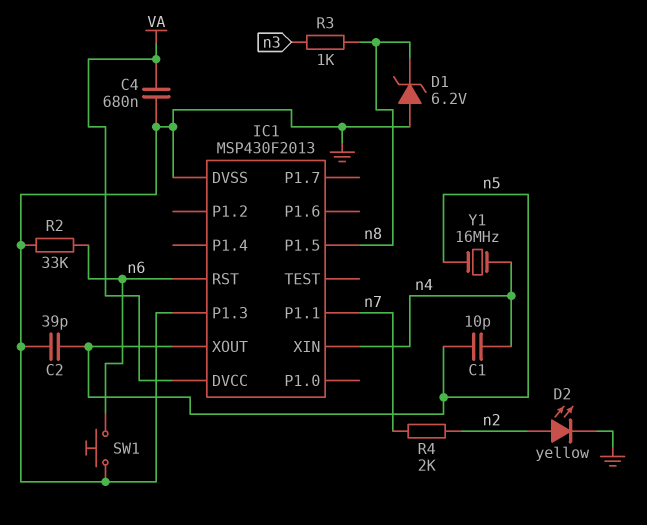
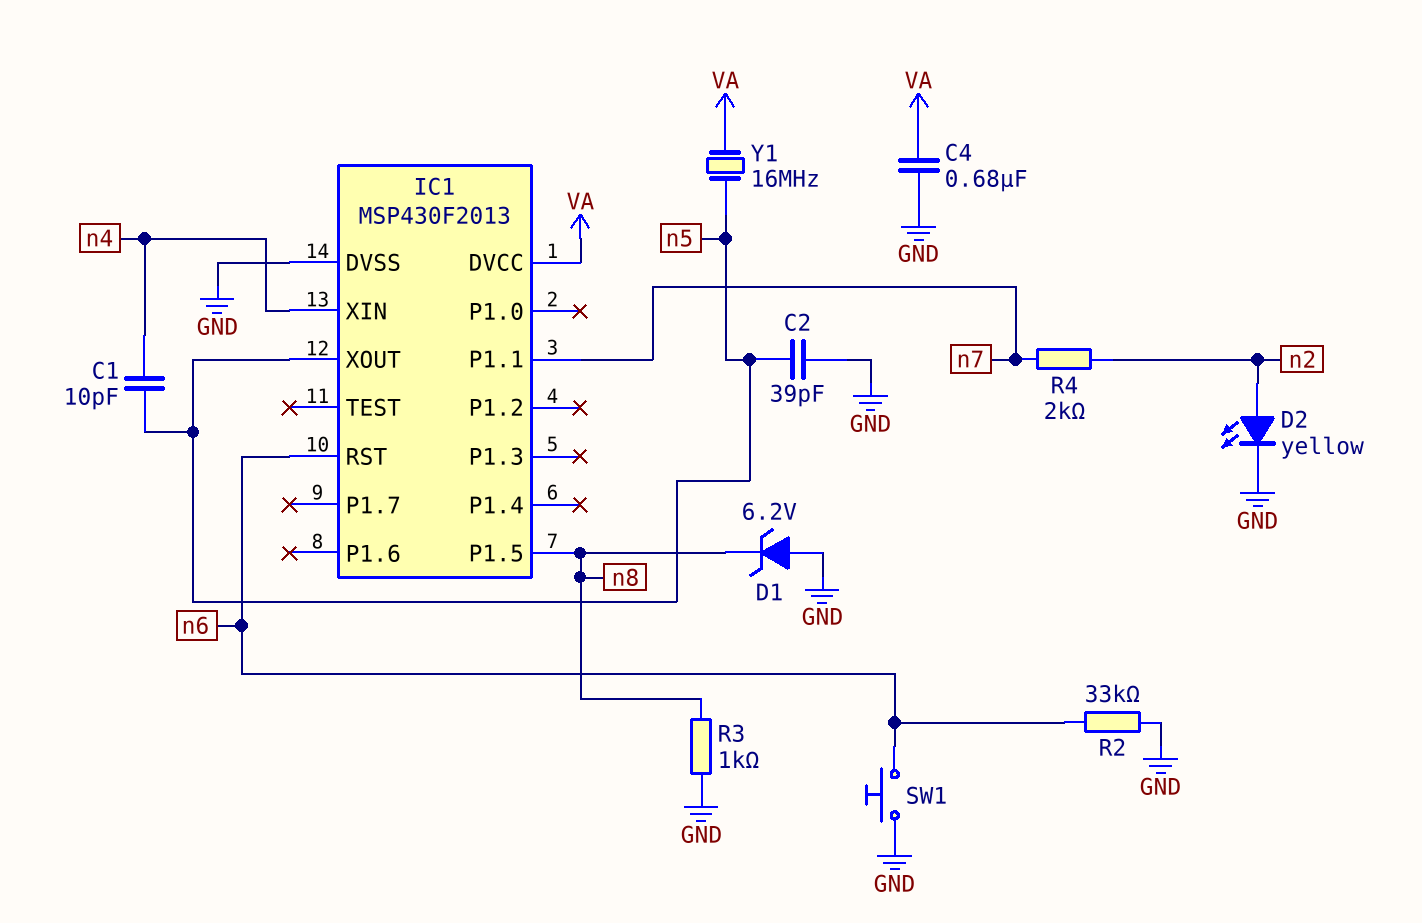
IC1 pin P1.3: GND -> none
R3: 1k (n3, n8) -> 1k (GND, n8)
Y1: 16MHz (n4, n5) -> 16MHz (VA, n5)

